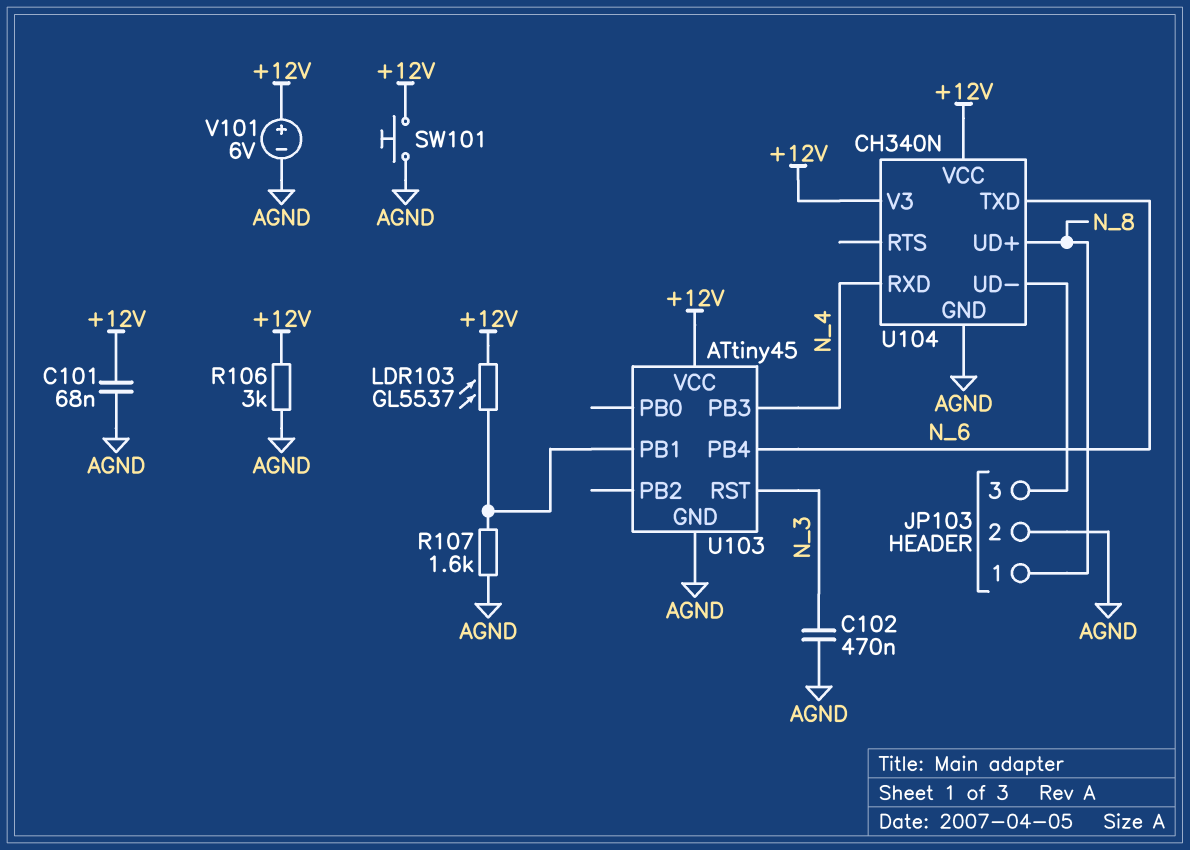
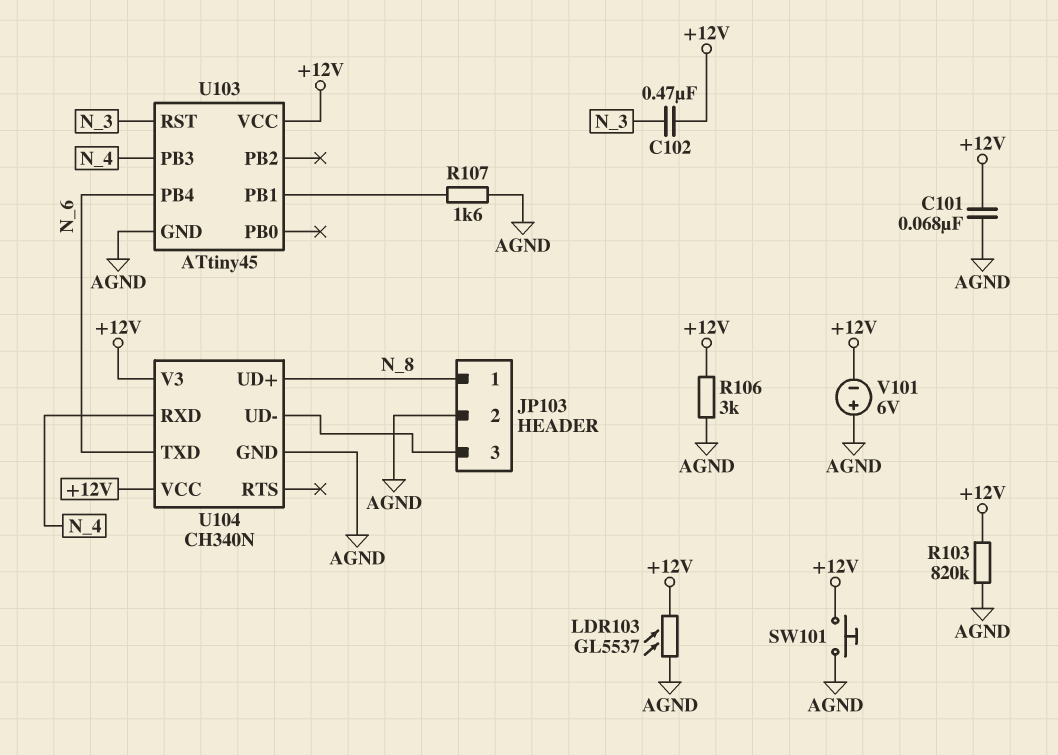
C102: 470nF (AGND, N_3) -> 470nF (+12V, N_3)
LDR103: GL5537 (+12V, U103/PB1) -> GL5537 (+12V, AGND)
R103: none -> 820k (+12V, AGND)
V101: 6V (plus +12V, minus AGND) -> 6V (plus AGND, minus +12V)

